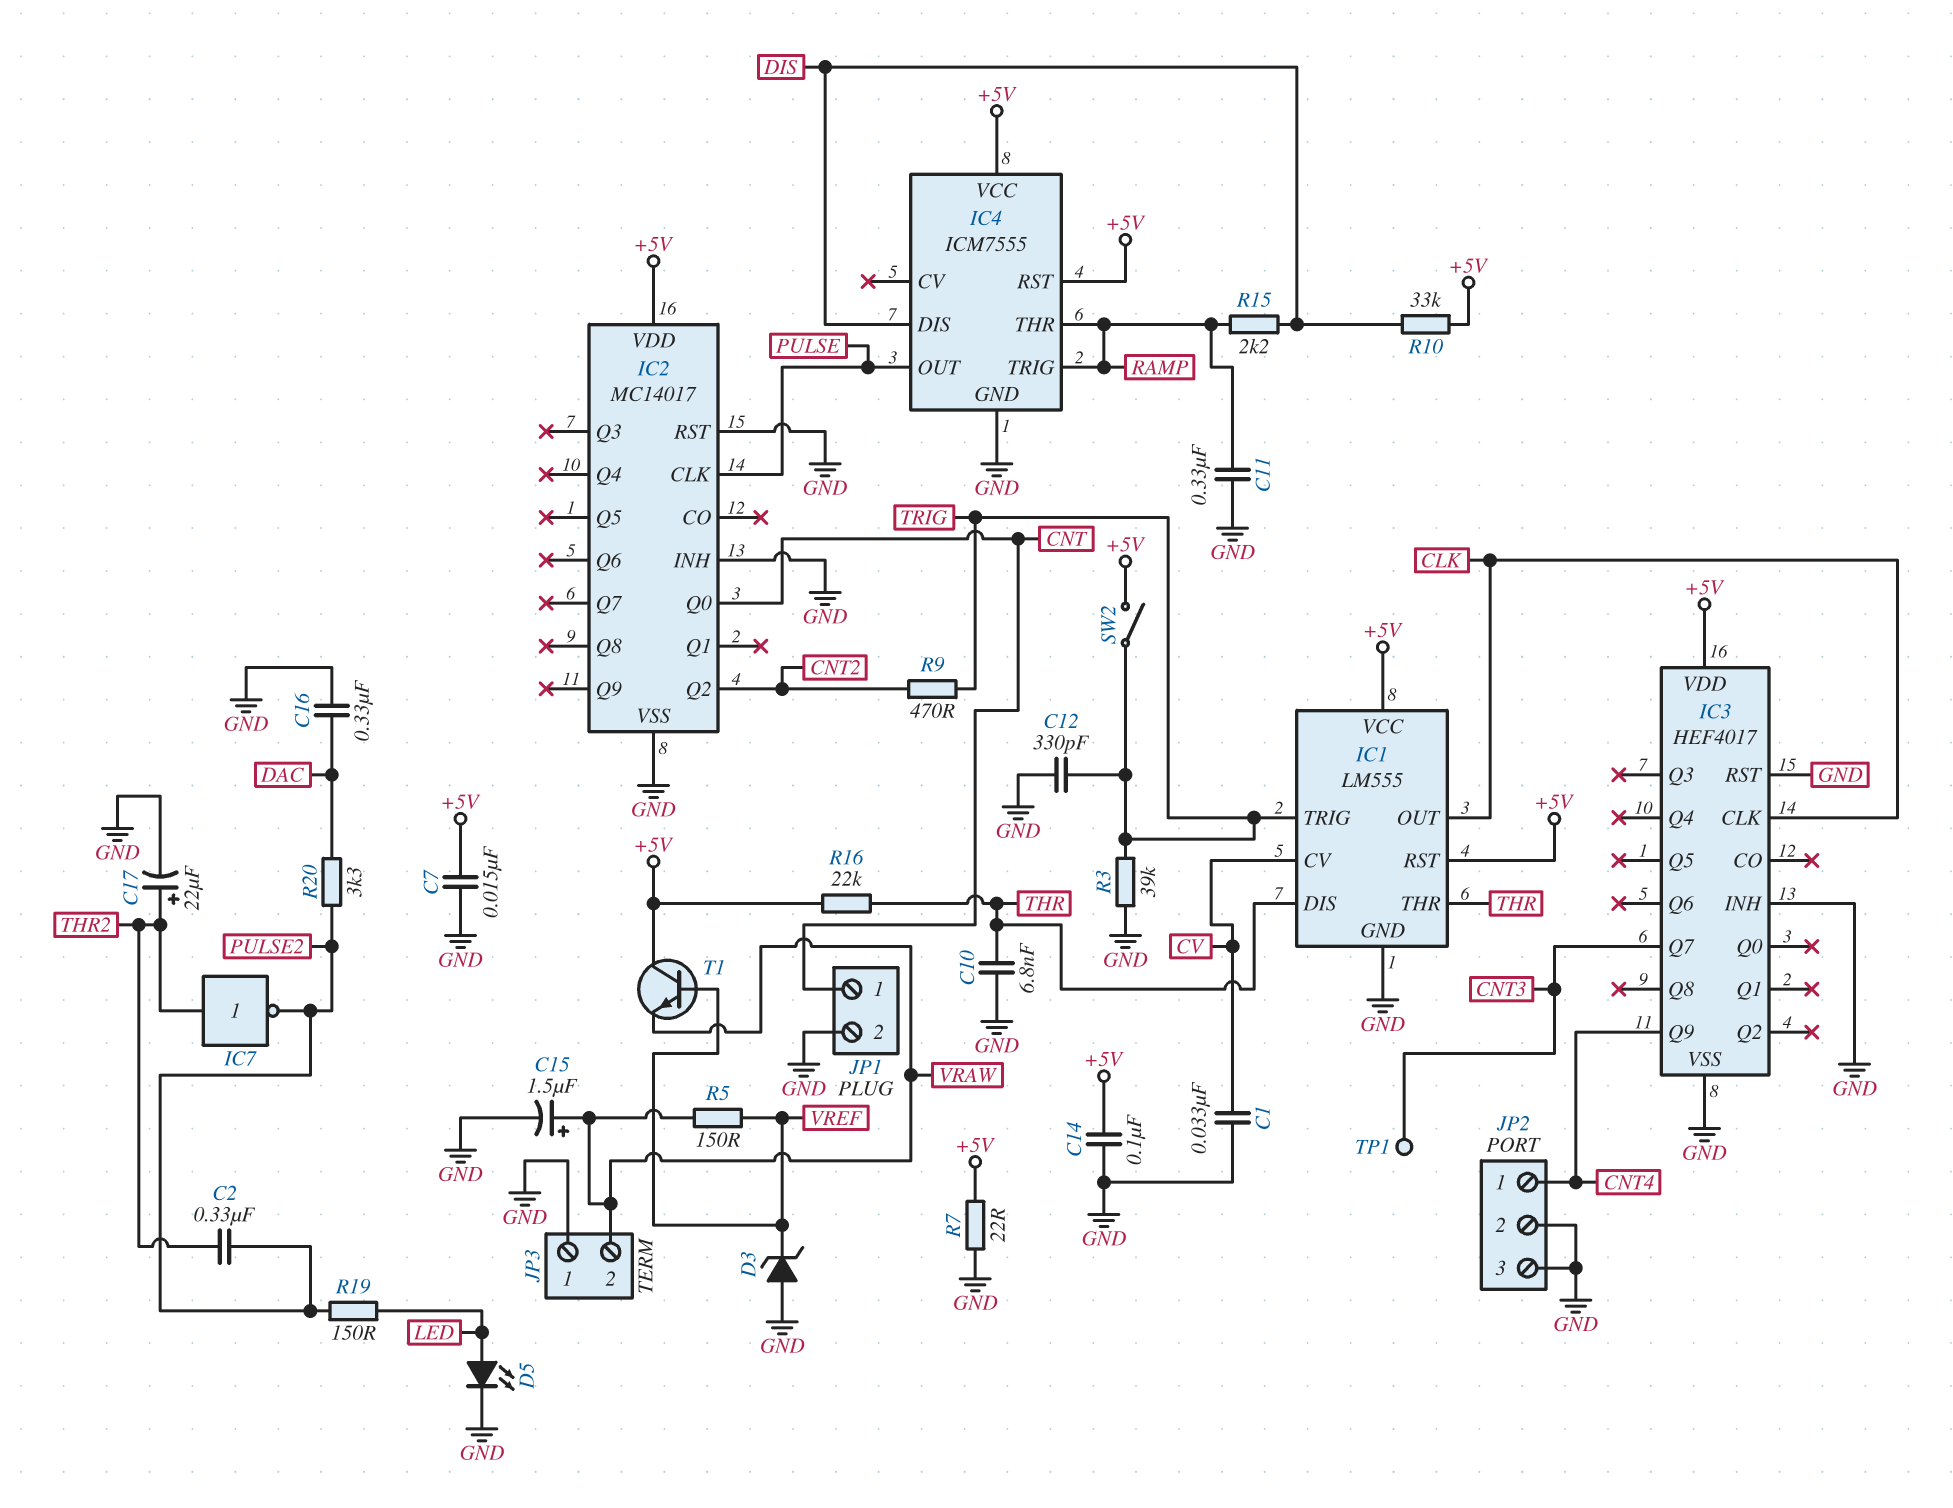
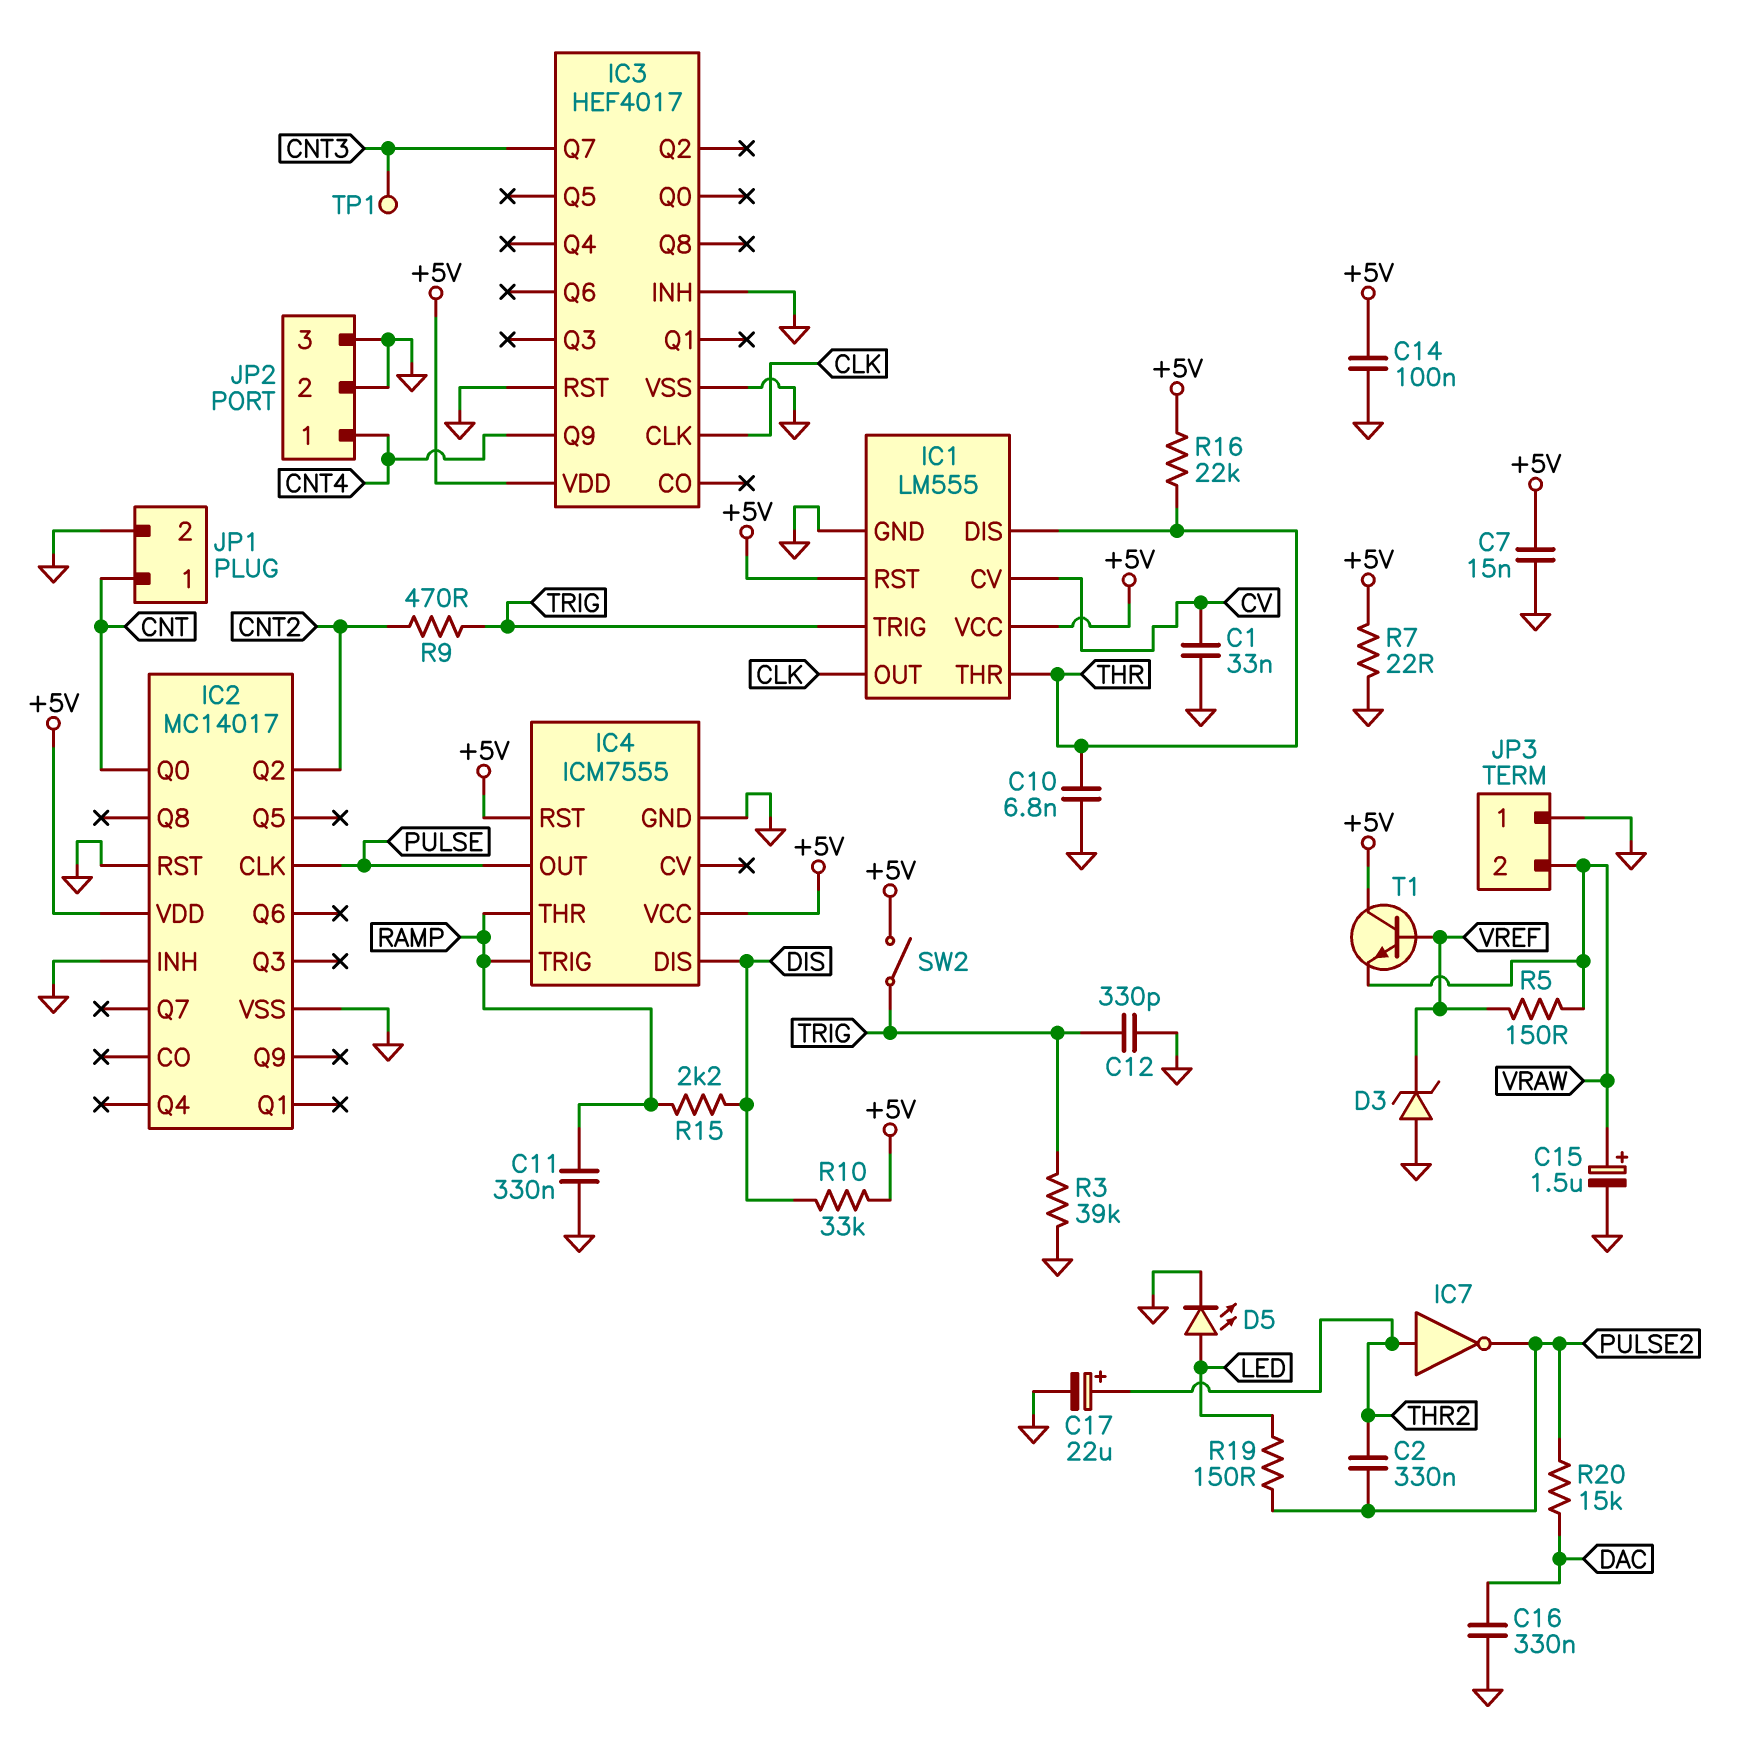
R20: 3.3k (DAC, PULSE2) -> 15k (DAC, PULSE2)

